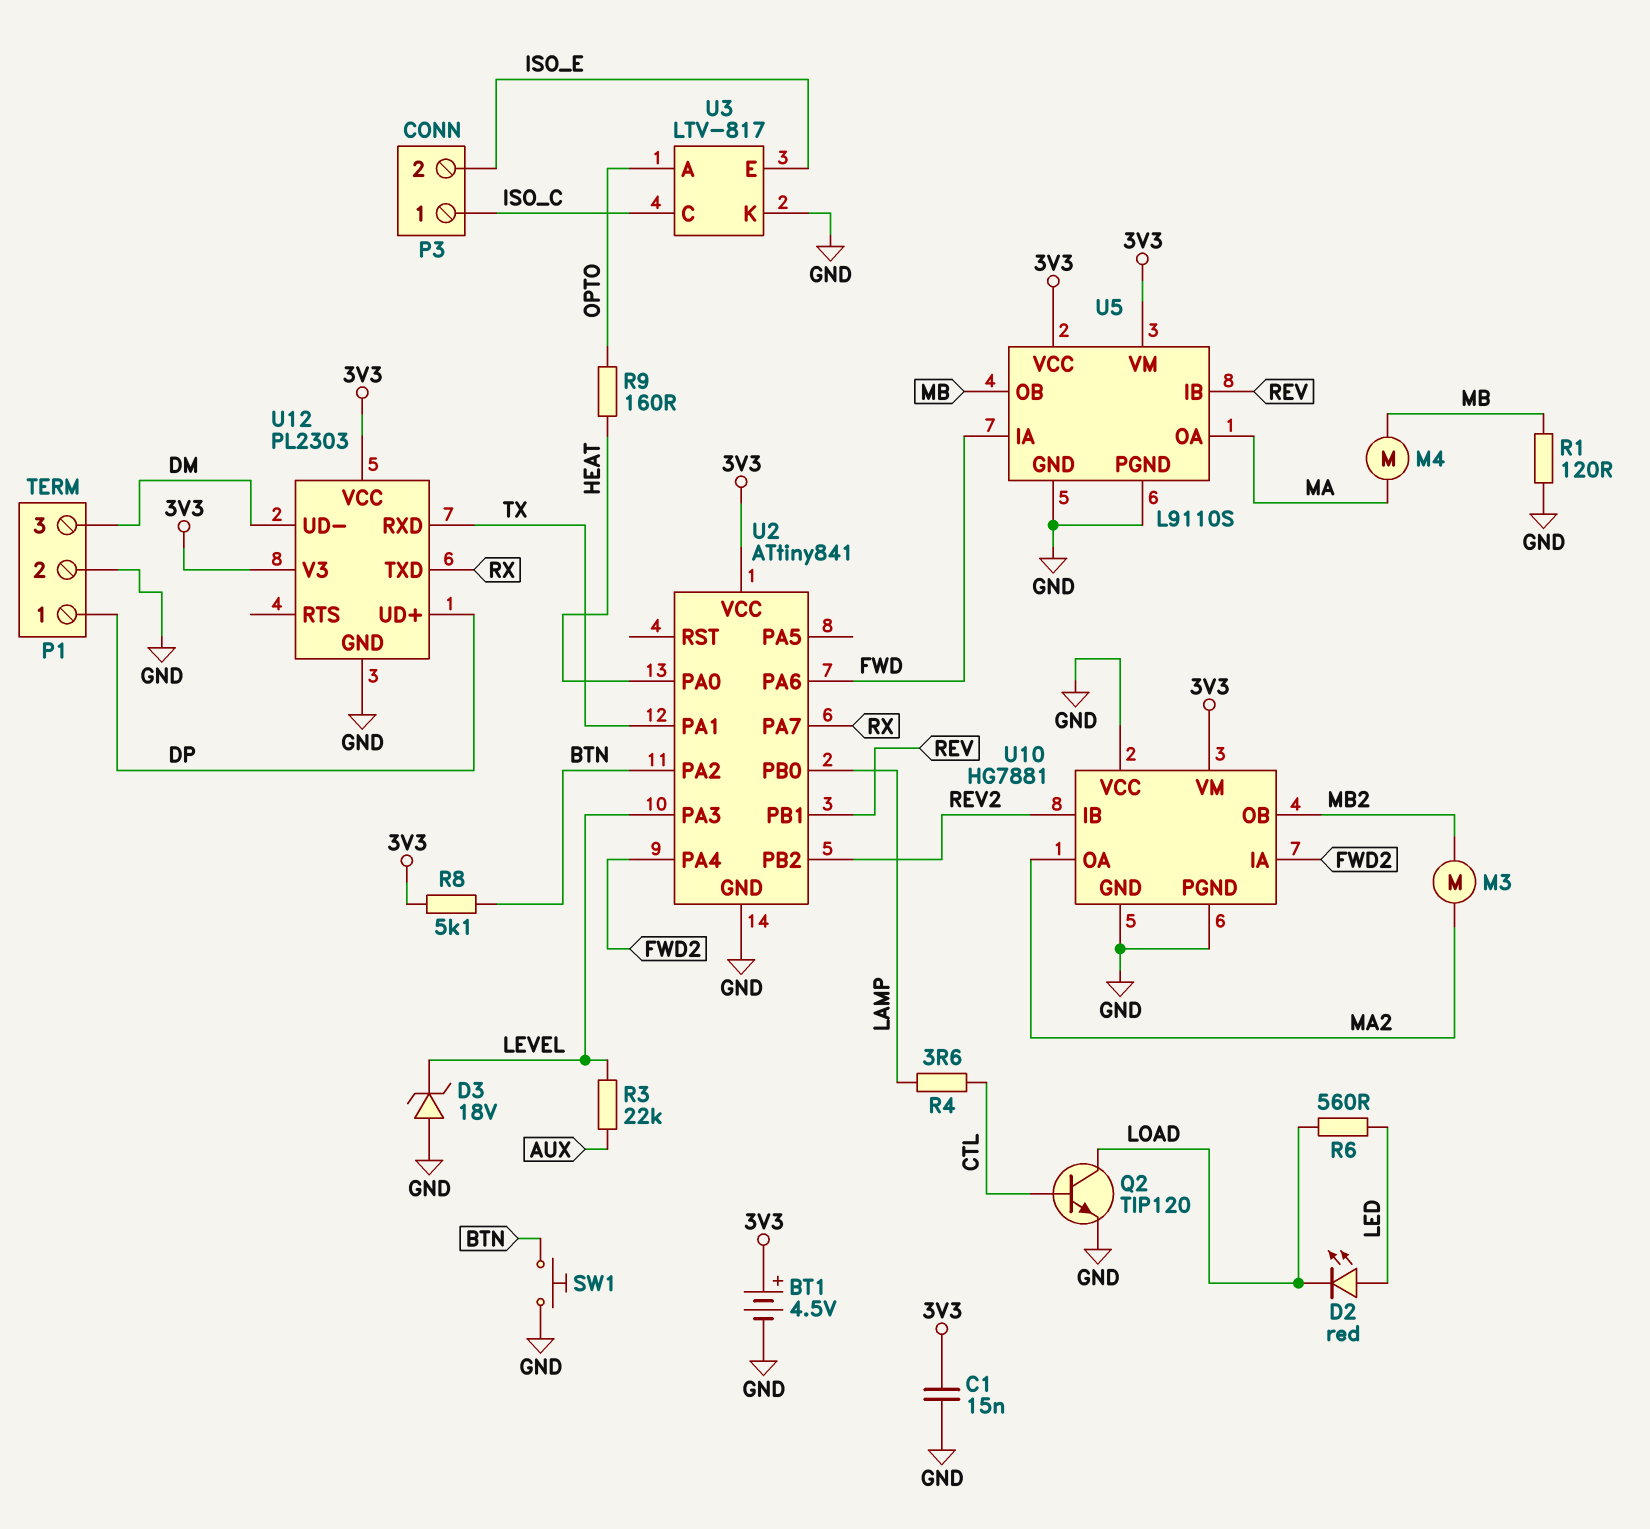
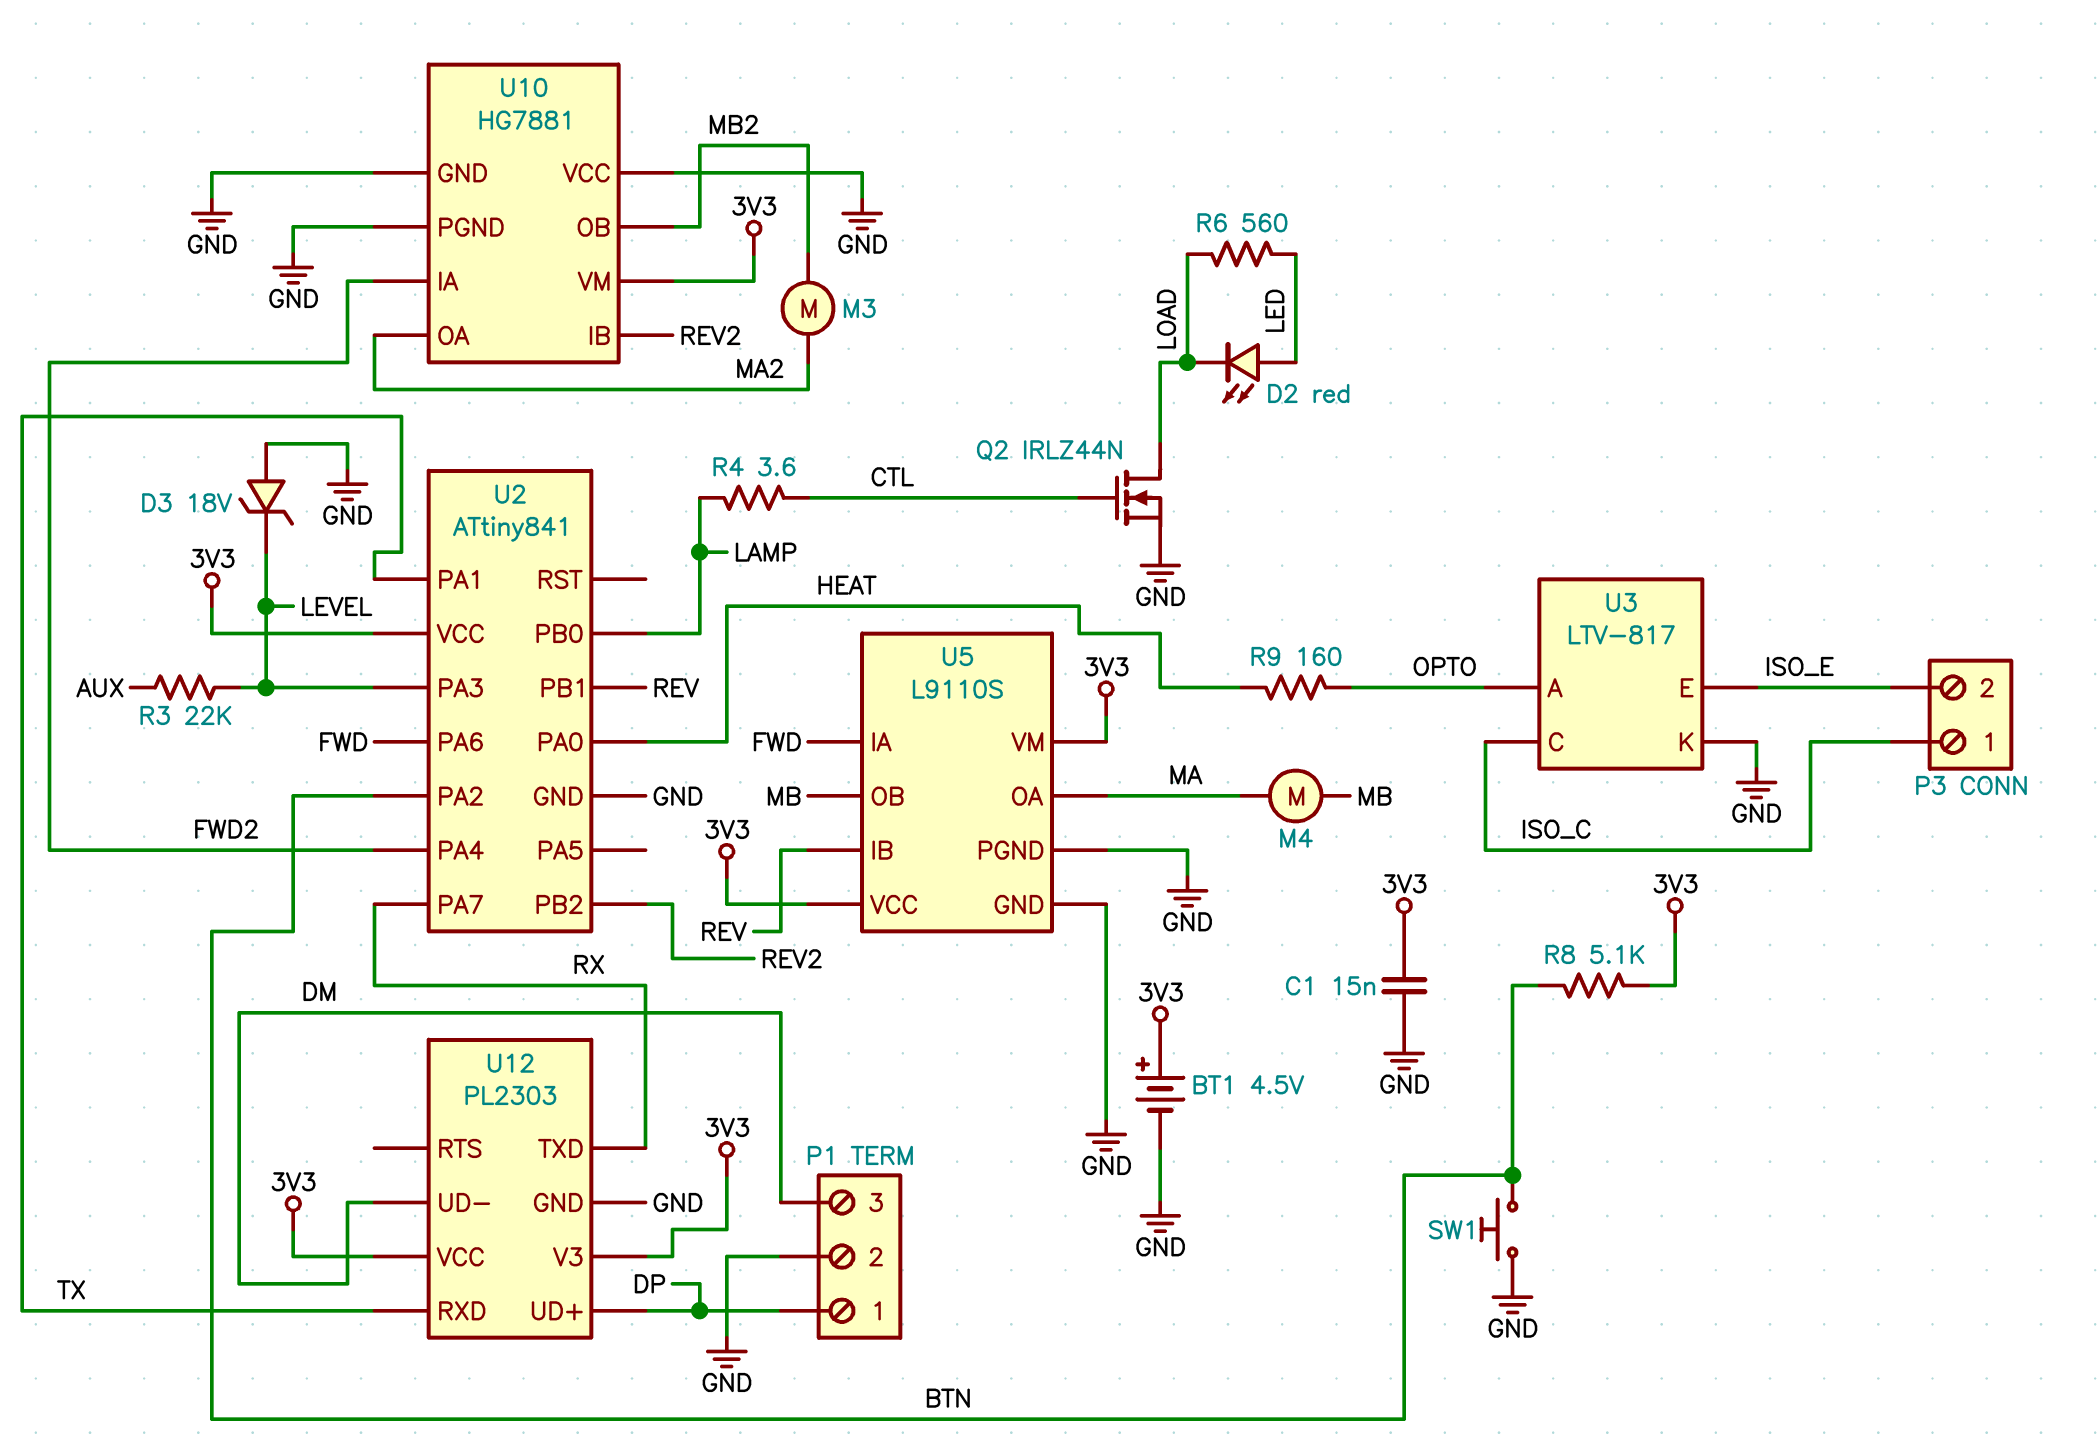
Q2: NPN TIP120 (B CTL, C LOAD, E GND) -> NMOS IRLZ44N (G CTL, D LOAD, S GND)
R1: 120 (GND, MB) -> none

